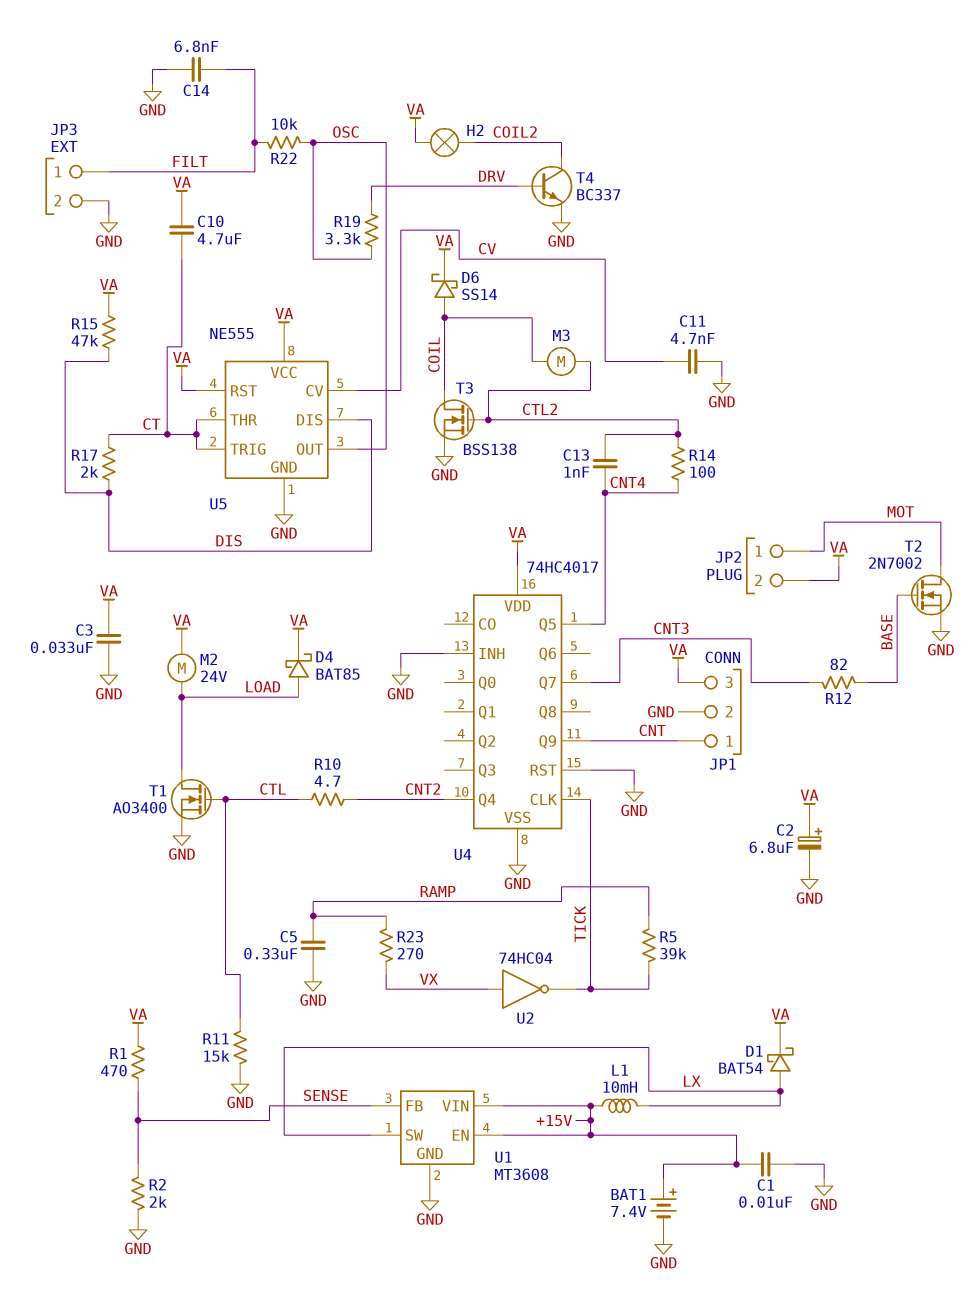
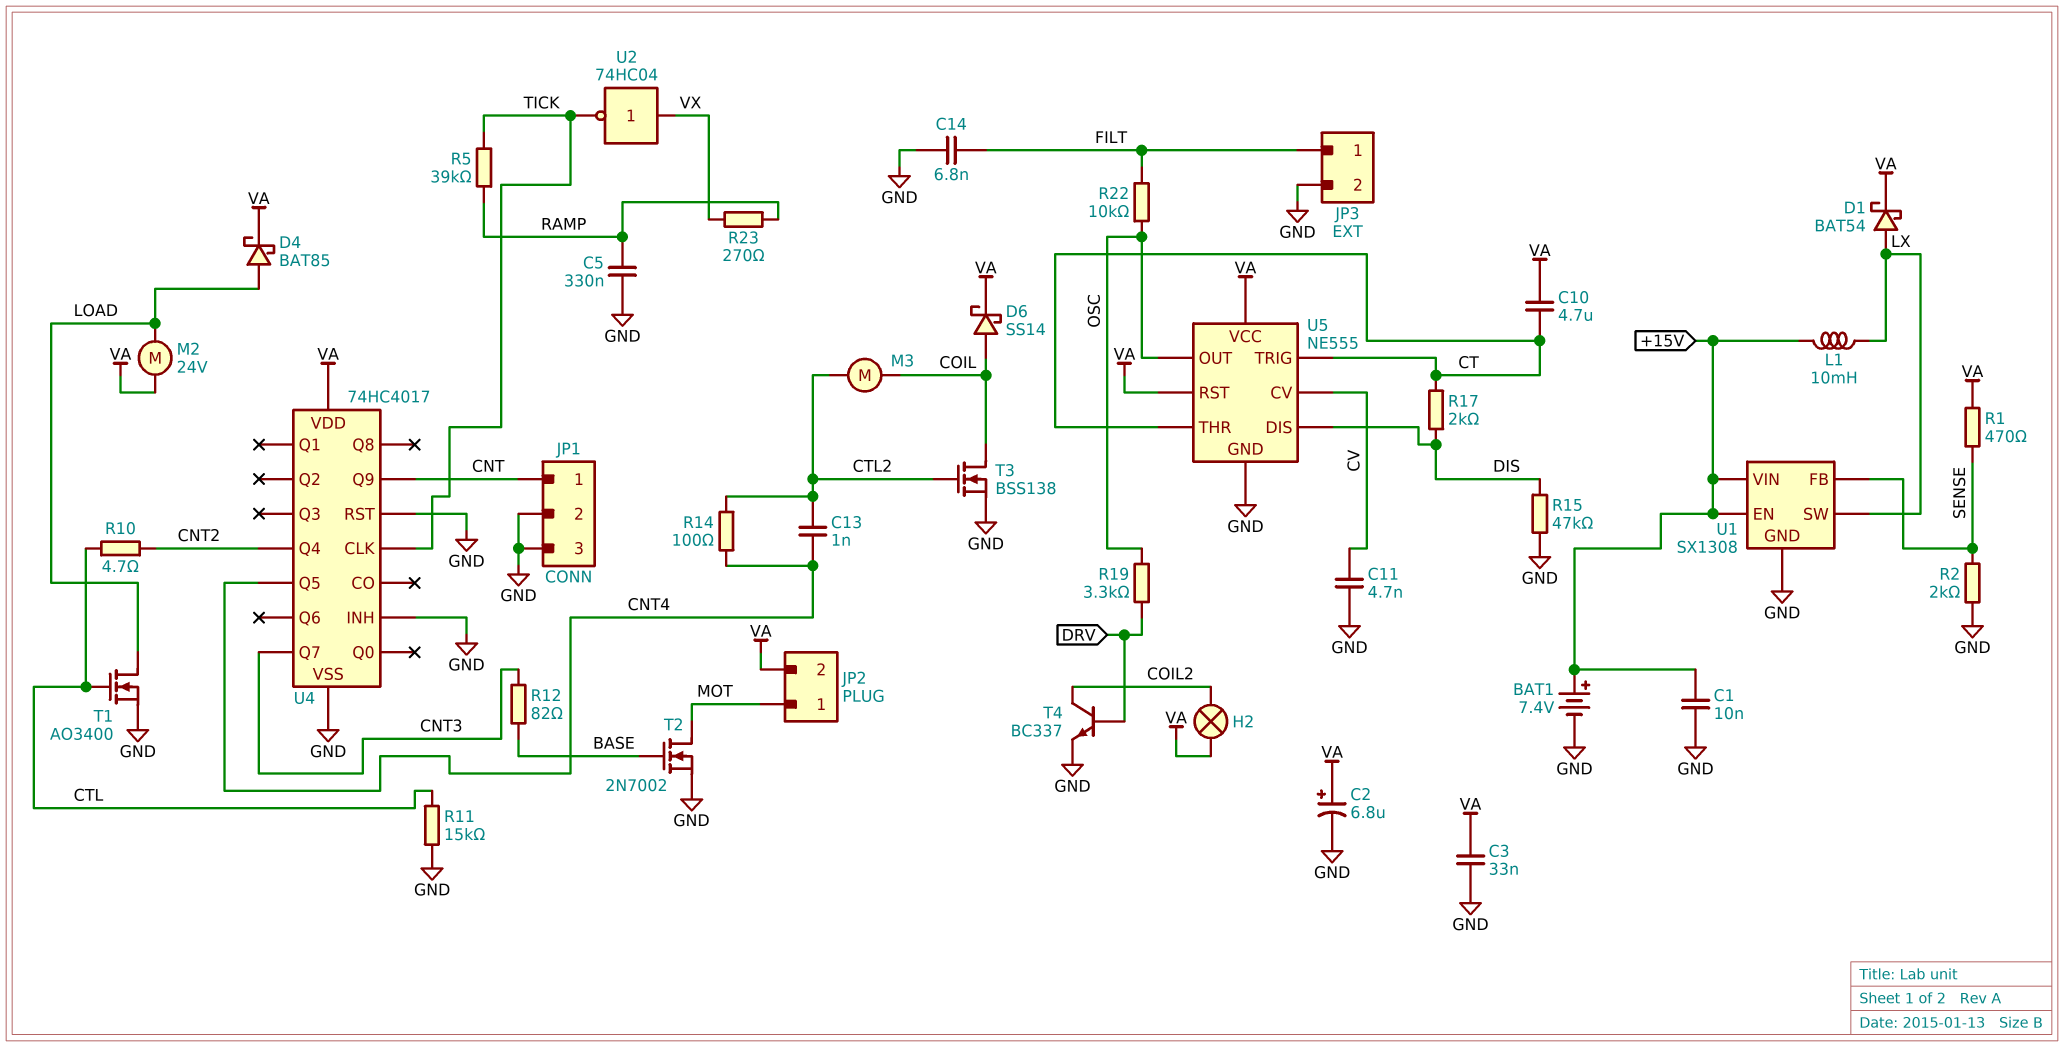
JP1 pin 3: VA -> GND
R15: 47k (DIS, VA) -> 47k (DIS, GND)
U1: MT3608 -> SX1308

